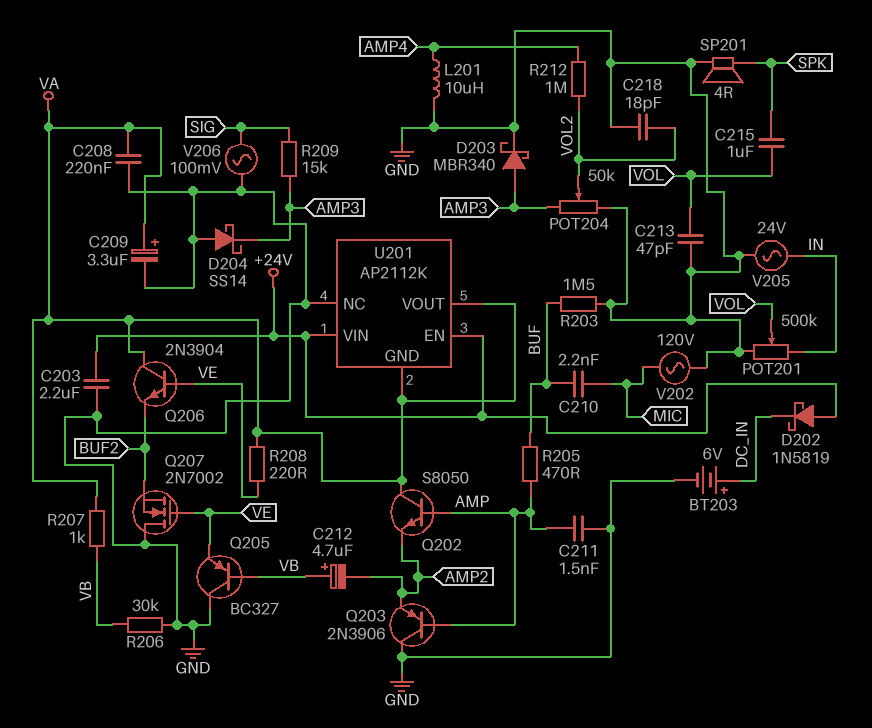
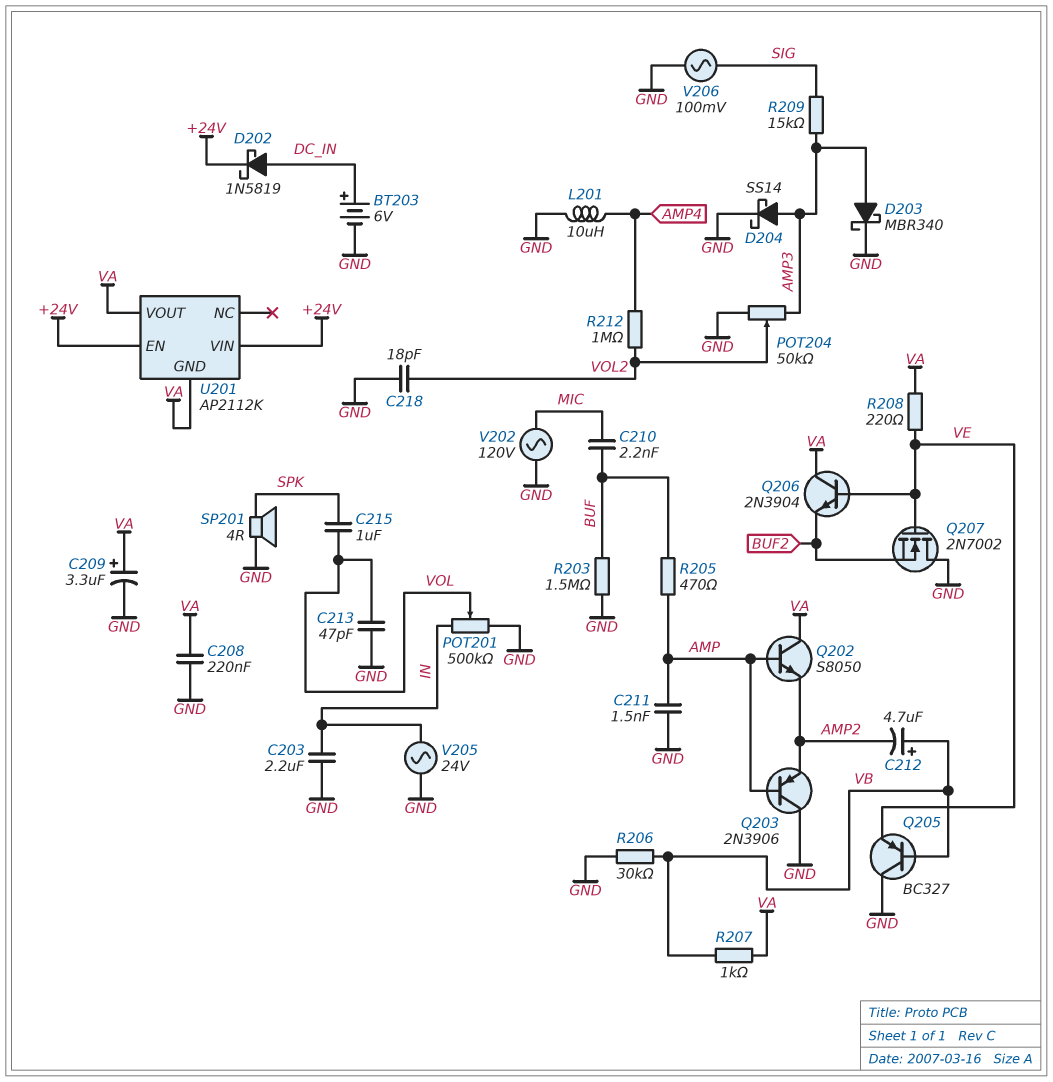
C203: 2.2uF (+24V, GND) -> 2.2uF (GND, IN)
D202: schottky 1N5819 (A +24V, K DC_IN) -> schottky 1N5819 (A DC_IN, K +24V)
D204: schottky SS14 (A GND, K AMP3) -> schottky SS14 (A AMP3, K GND)
U201 pin NC: GND -> none

